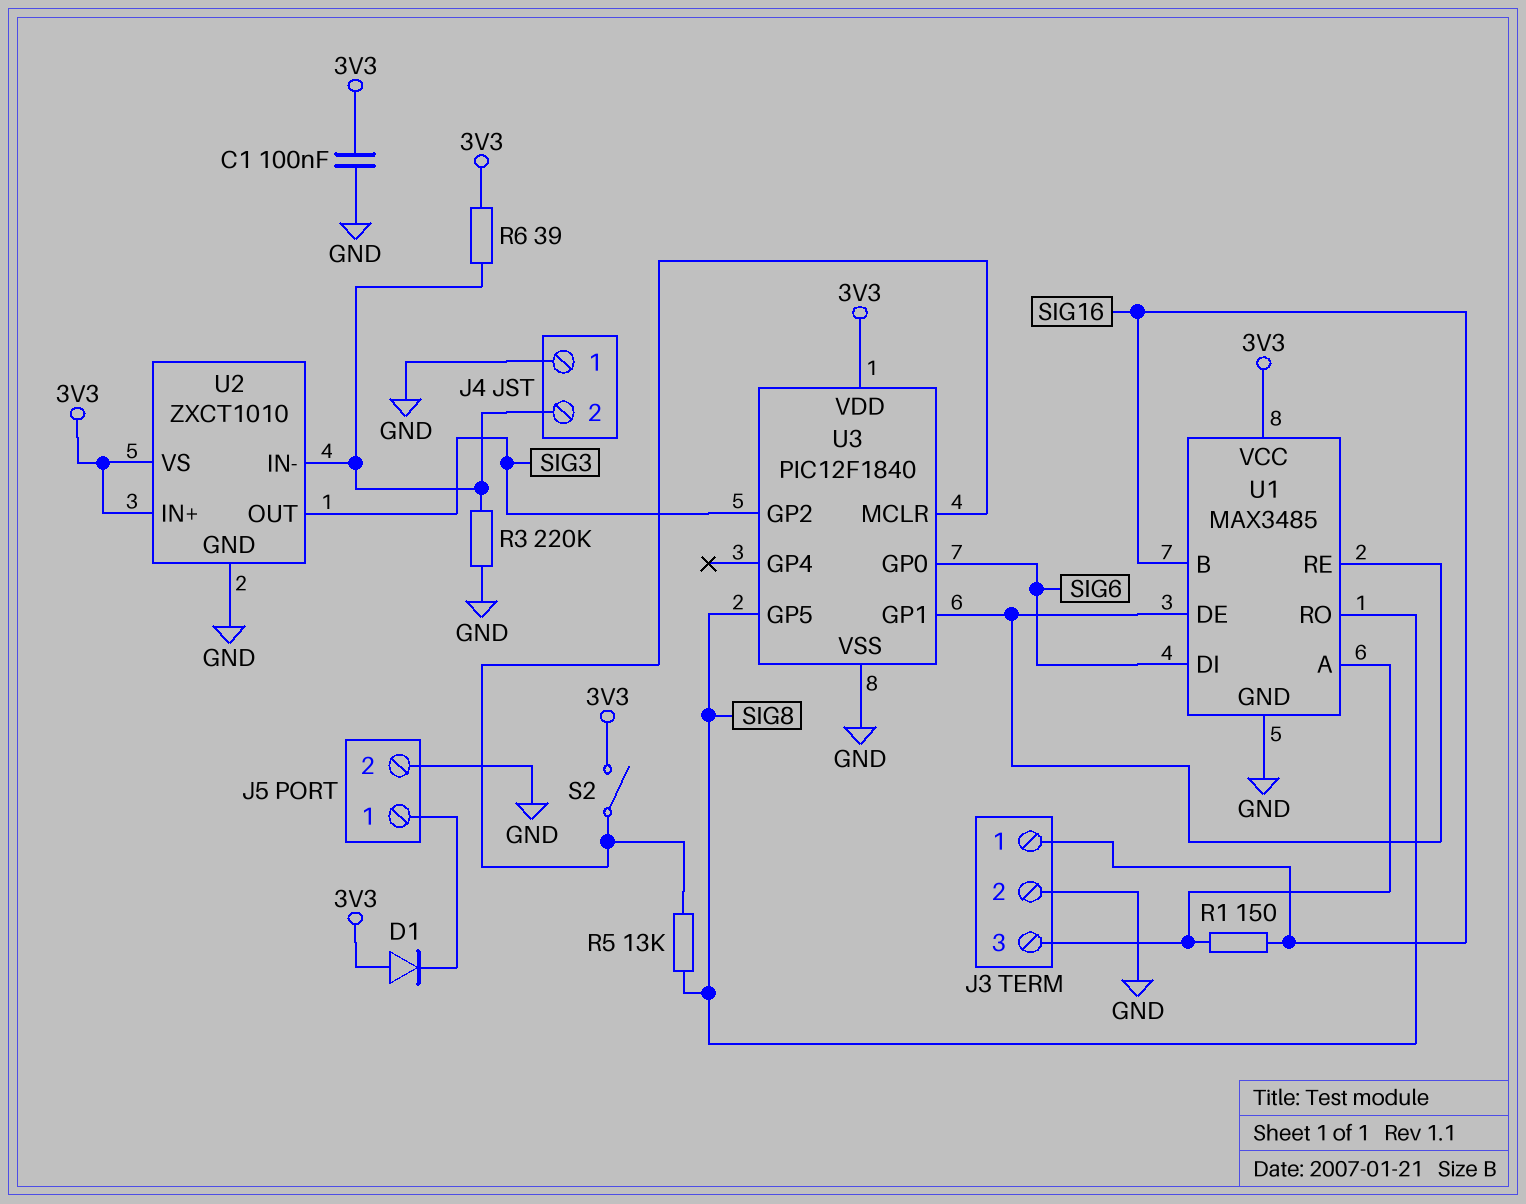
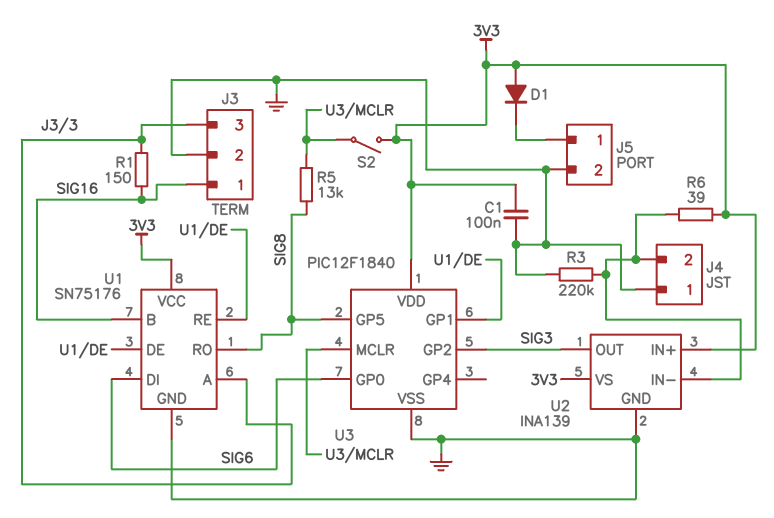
U1: MAX3485 -> SN75176
U2: ZXCT1010 -> INA139

